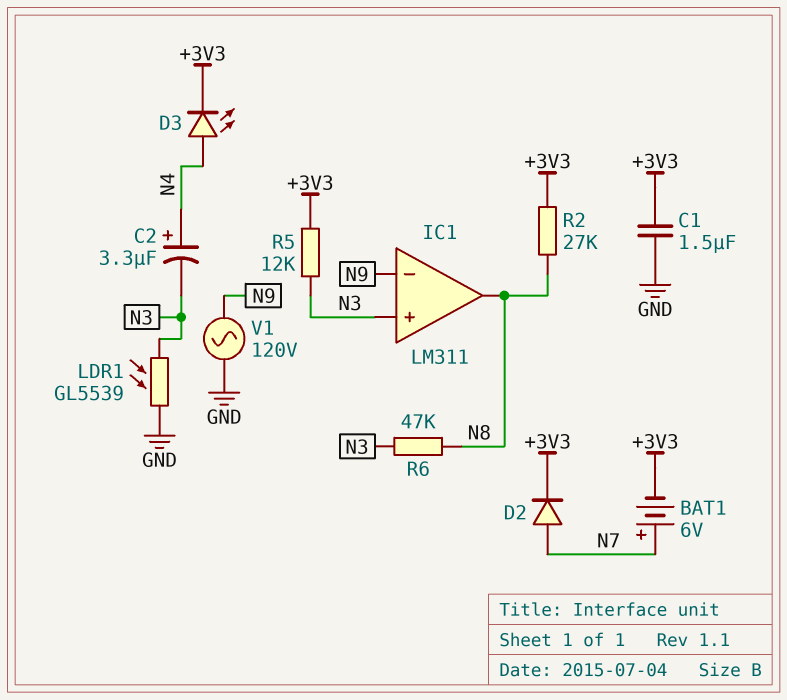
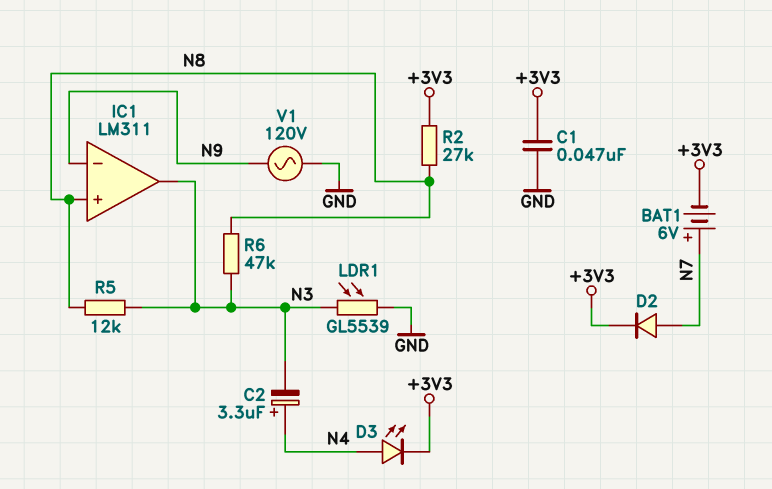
C1: 1.5uF (+3V3, GND) -> 47nF (+3V3, GND)
IC1 pin in+: N3 -> N8
IC1 pin out: N8 -> N3
R5: 12k (+3V3, N3) -> 12k (N3, N8)

